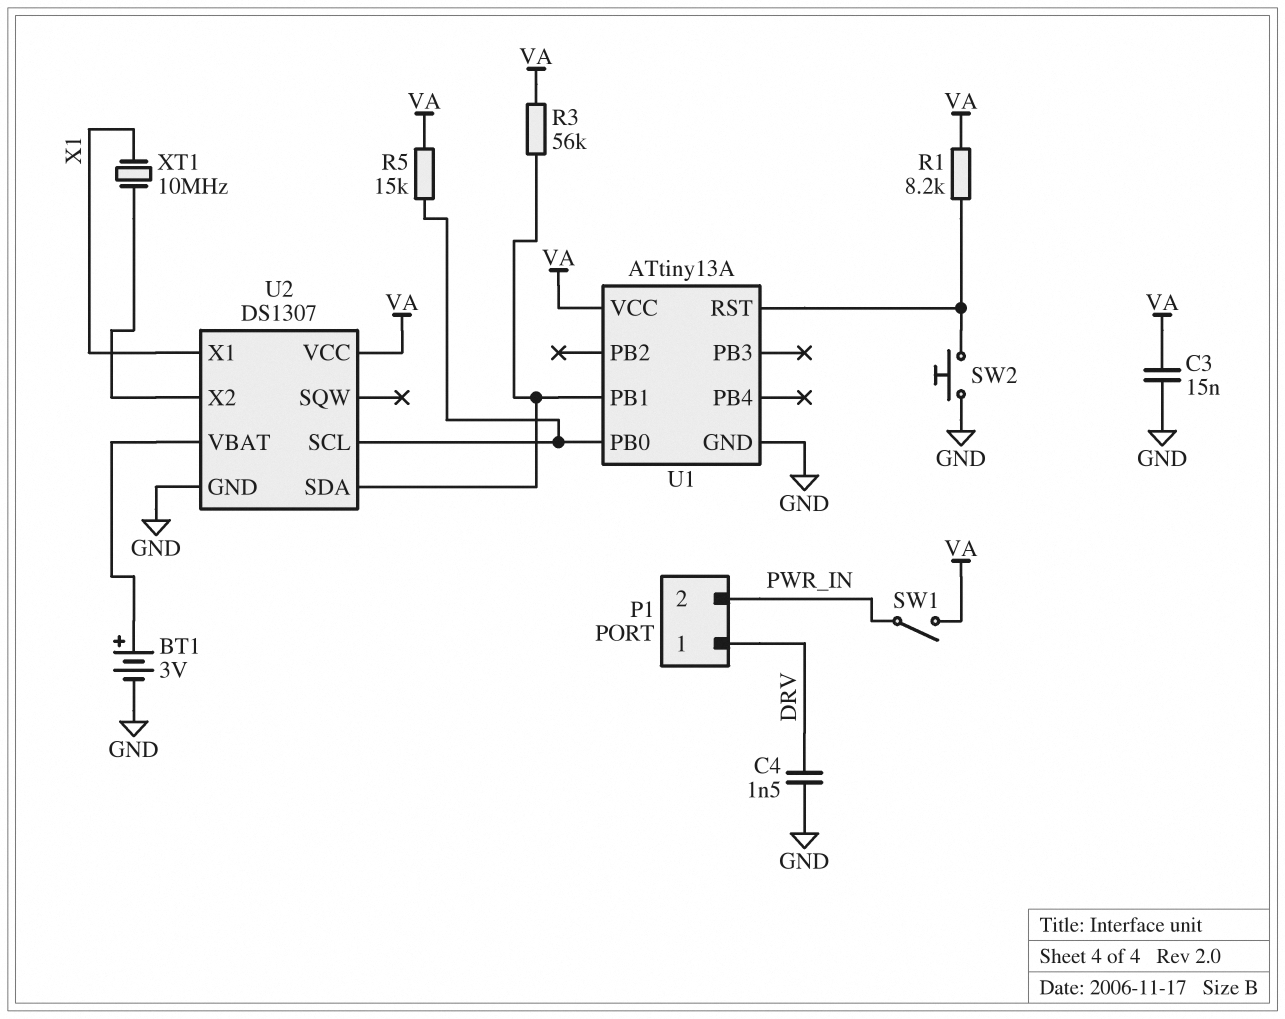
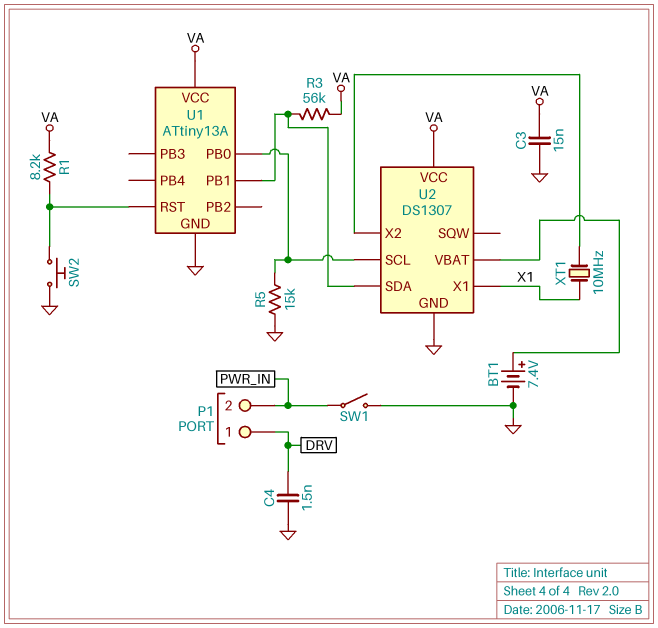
BT1: 3V (plus U2/VBAT, minus GND) -> 7.4V (plus U2/VBAT, minus GND)
R5: 15k (U1/PB0, VA) -> 15k (GND, U1/PB0)
SW1: switch (PWR_IN, VA) -> switch (GND, PWR_IN)

